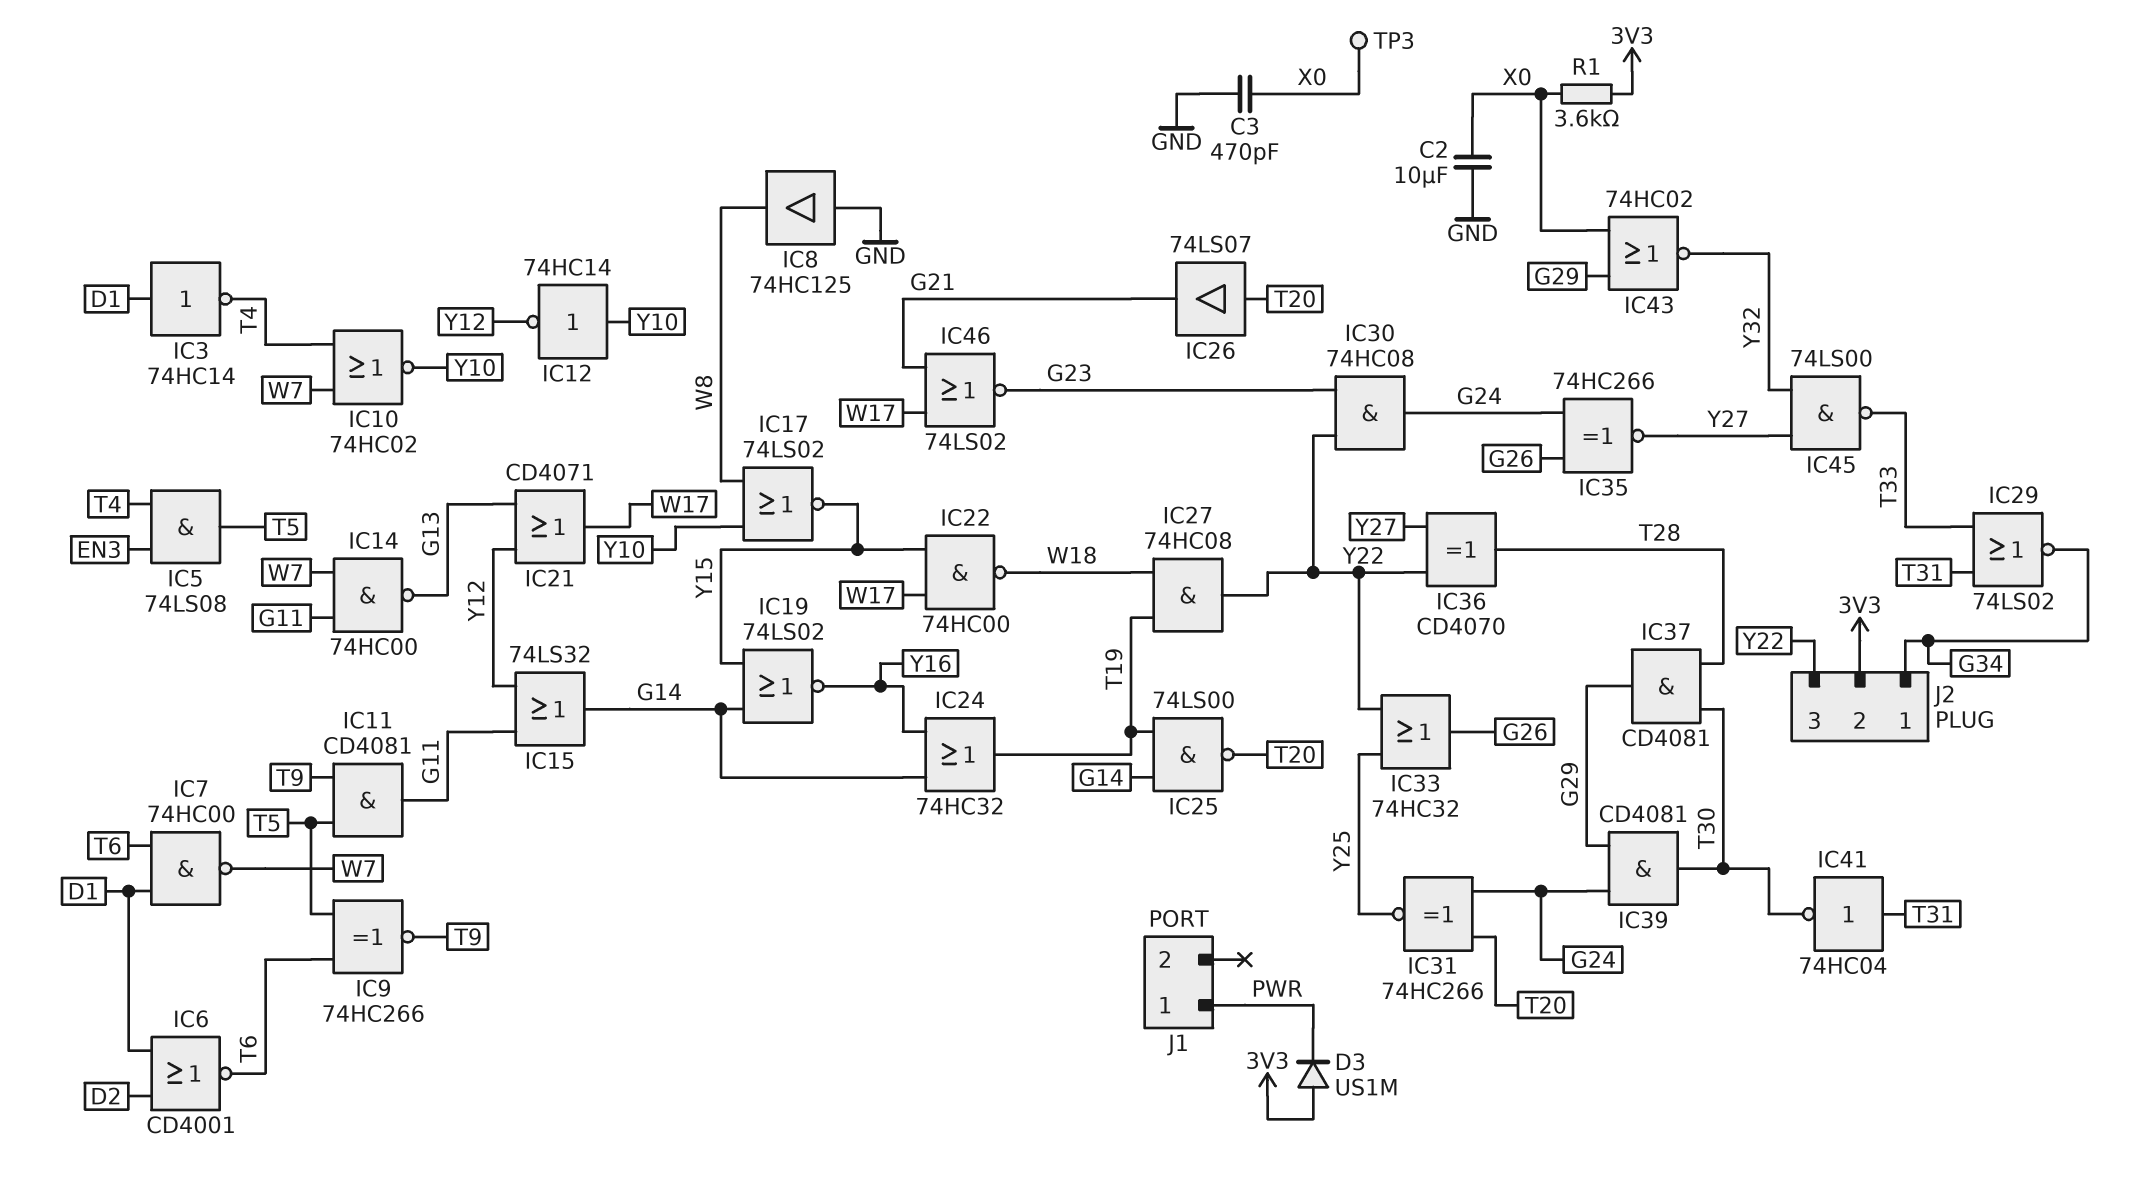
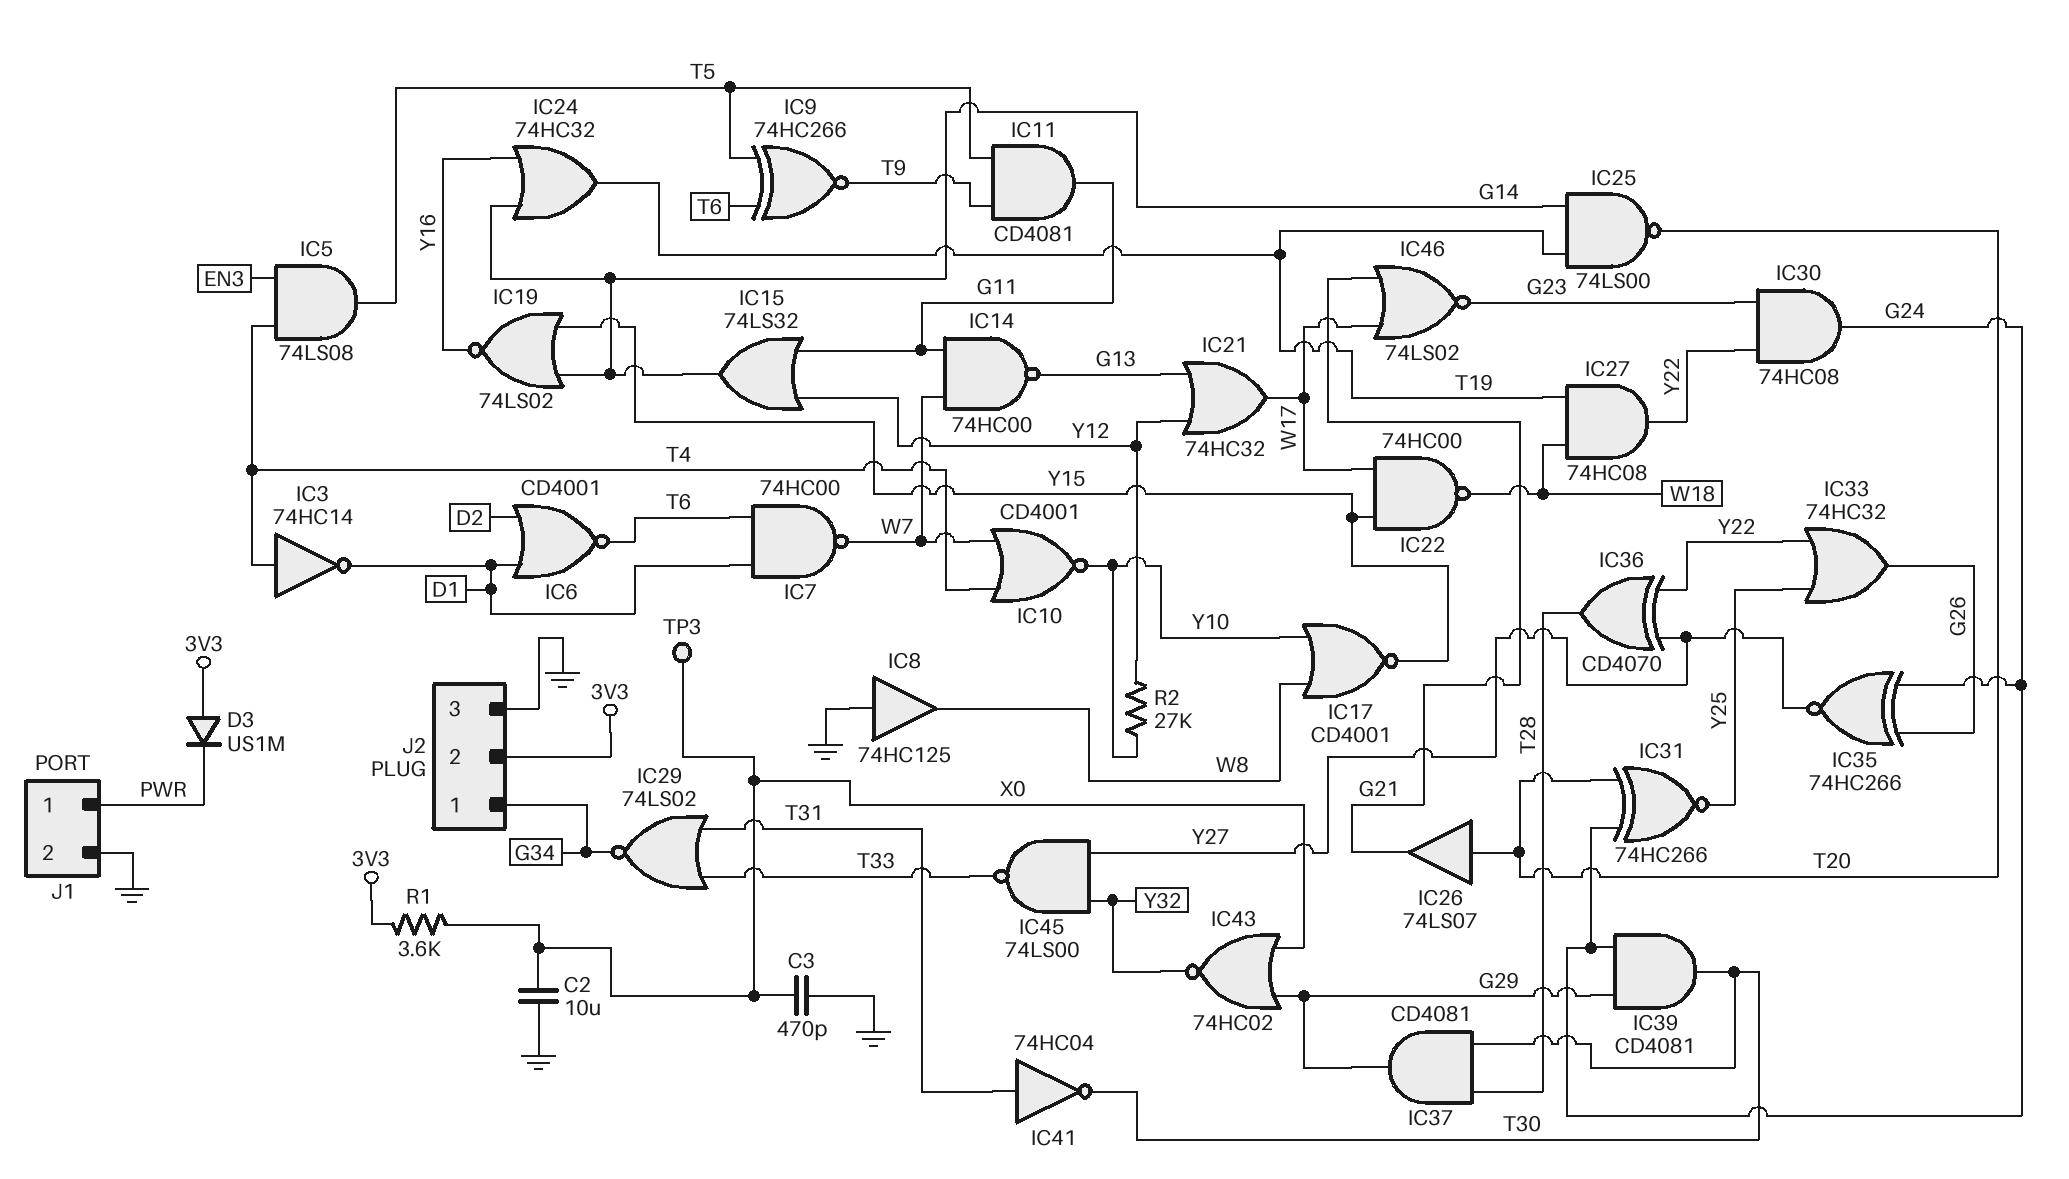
IC3: NOT 74HC14 (in D1, out T4) -> NOT 74HC14 (in T4, out D1)
IC10: NOR 74HC02 (in T4, in W7, out Y10) -> NOR CD4001 (in T4, in W7, out Y10)
IC12: NOT 74HC14 (in Y10, out Y12) -> none
IC17: NOR 74LS02 (in W8, in Y10, out Y15) -> NOR CD4001 (in W8, in Y10, out Y15)
IC21: OR CD4071 (in G13, in Y12, out W17) -> OR 74HC32 (in G13, in Y12, out W17)
J1 pin 2: none -> GND
J2 pin 3: Y22 -> GND
R2: none -> 27k (Y10, Y12)

